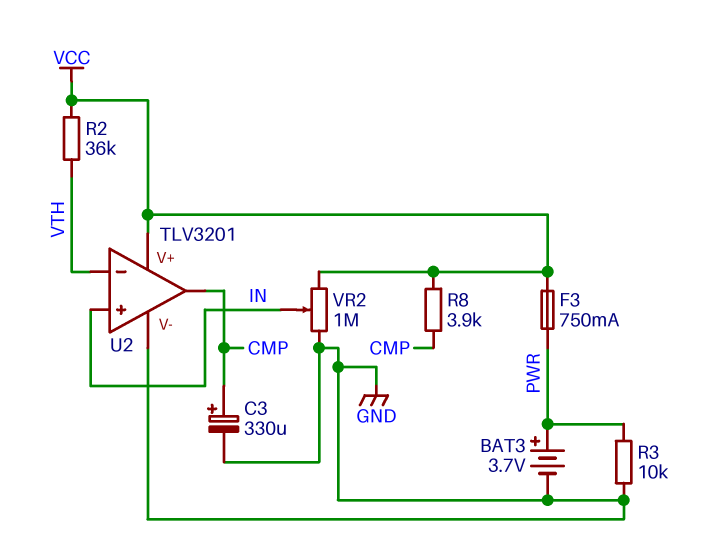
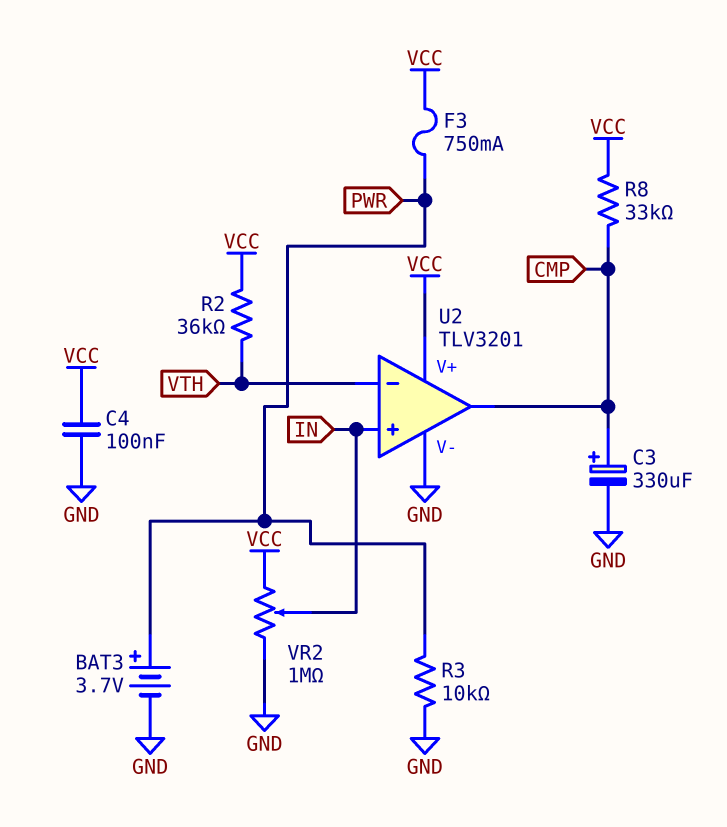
C4: none -> 100nF (GND, VCC)
R8: 3.9k (CMP, VCC) -> 33k (CMP, VCC)

